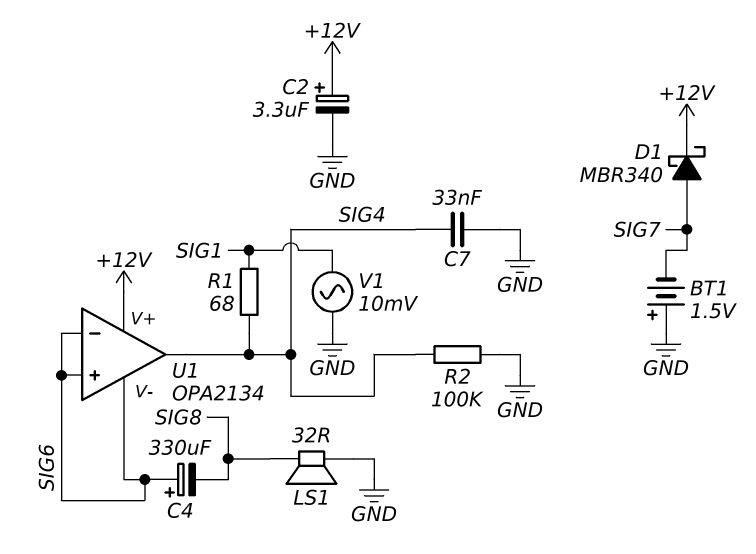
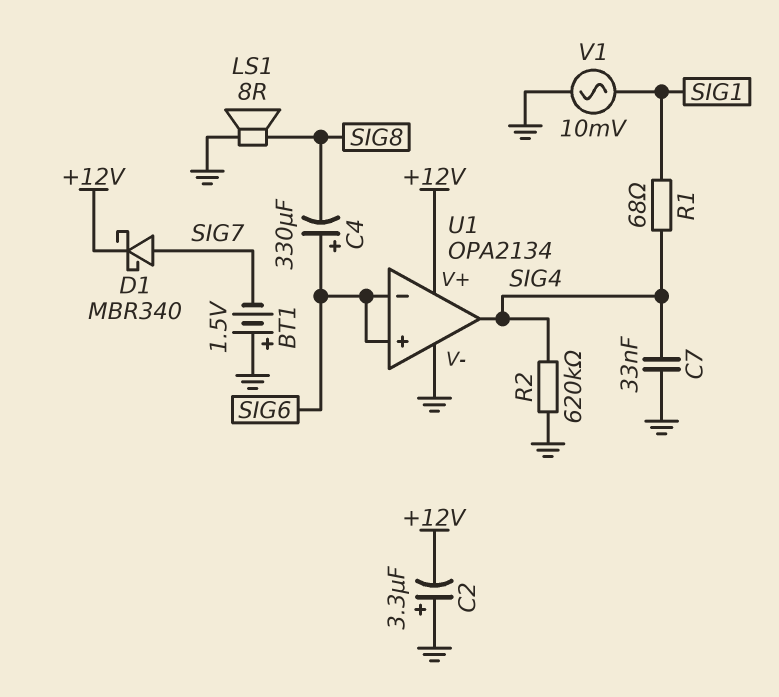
C2: 3.3uF (plus +12V, minus GND) -> 3.3uF (plus GND, minus +12V)
LS1: speaker 32R (GND, SIG8) -> speaker 8R (GND, SIG8)
R2: 100k (GND, SIG4) -> 620k (GND, SIG4)
U1 pin V-: SIG6 -> GND

